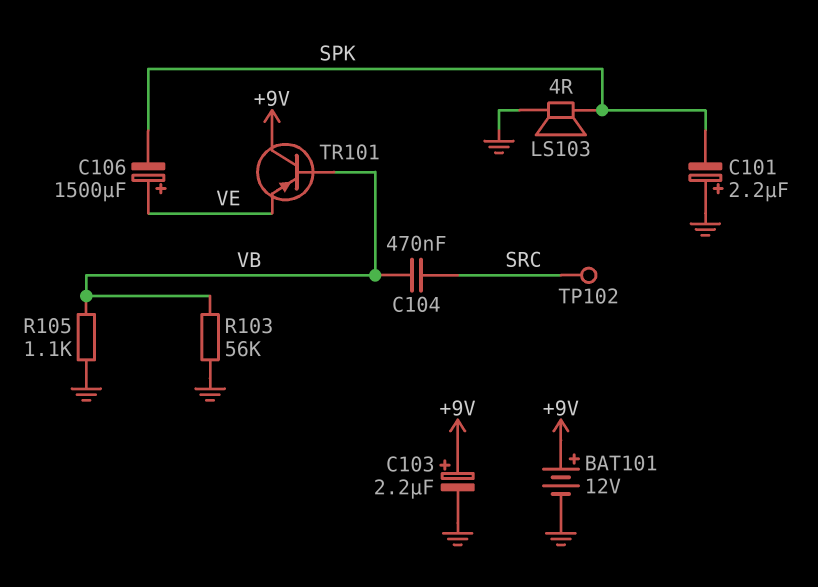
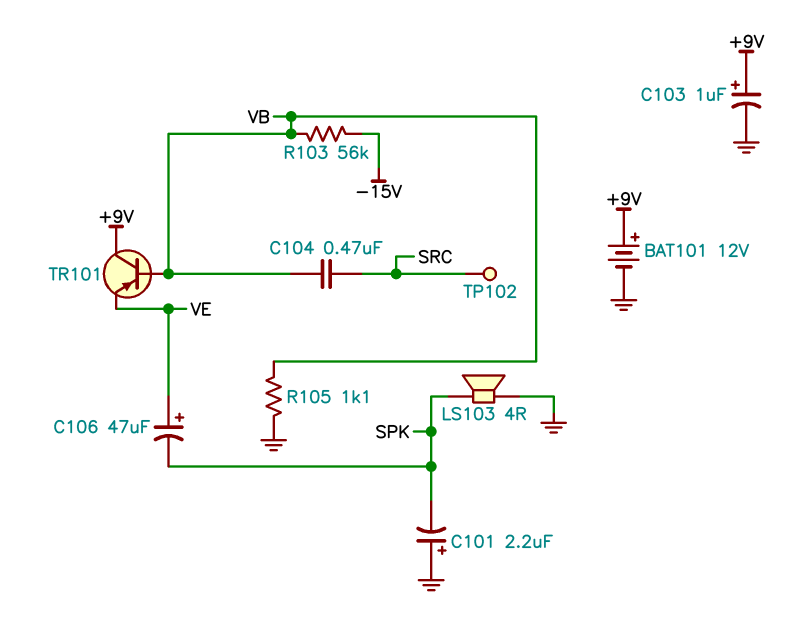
C103: 2.2uF (plus +9V, minus GND) -> 1uF (plus +9V, minus GND)
C106: 1500uF (plus VE, minus SPK) -> 47uF (plus VE, minus SPK)
R103: 56k (GND, VB) -> 56k (-15V, VB)

